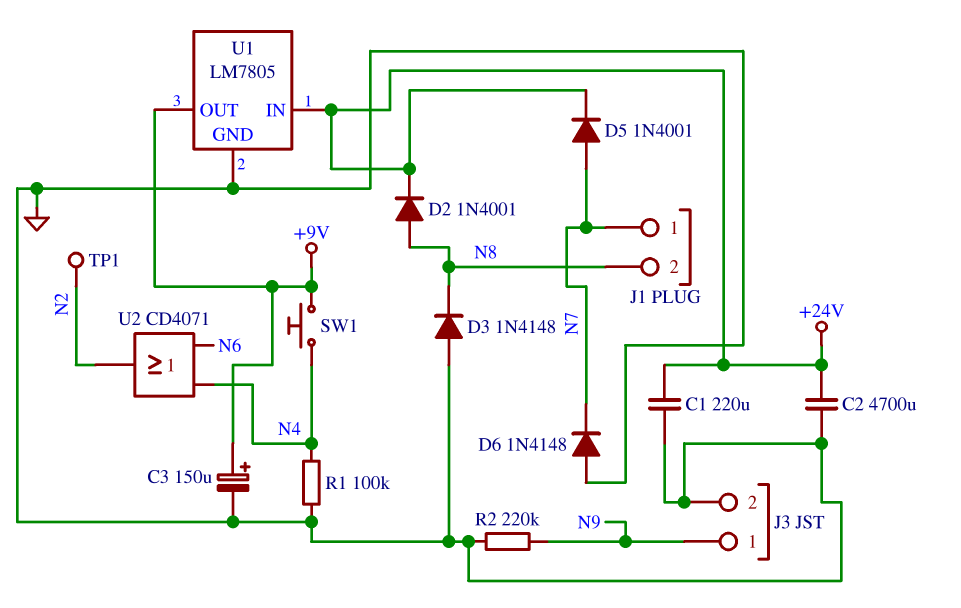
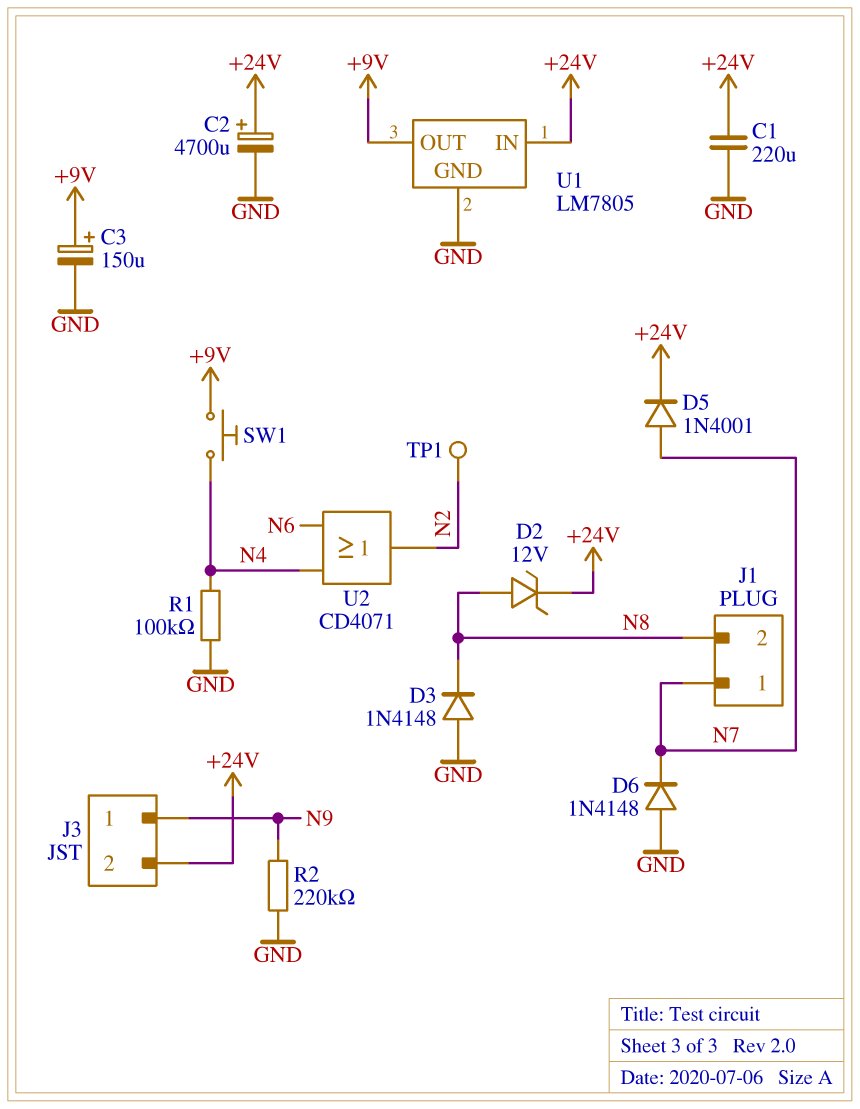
C2: 4700uF (+24V, GND) -> 4700uF (plus +24V, minus GND)
D2: diode 1N4001 (A N8, K +24V) -> zener 12V (A N8, K +24V)
J3 pin 2: GND -> +24V

